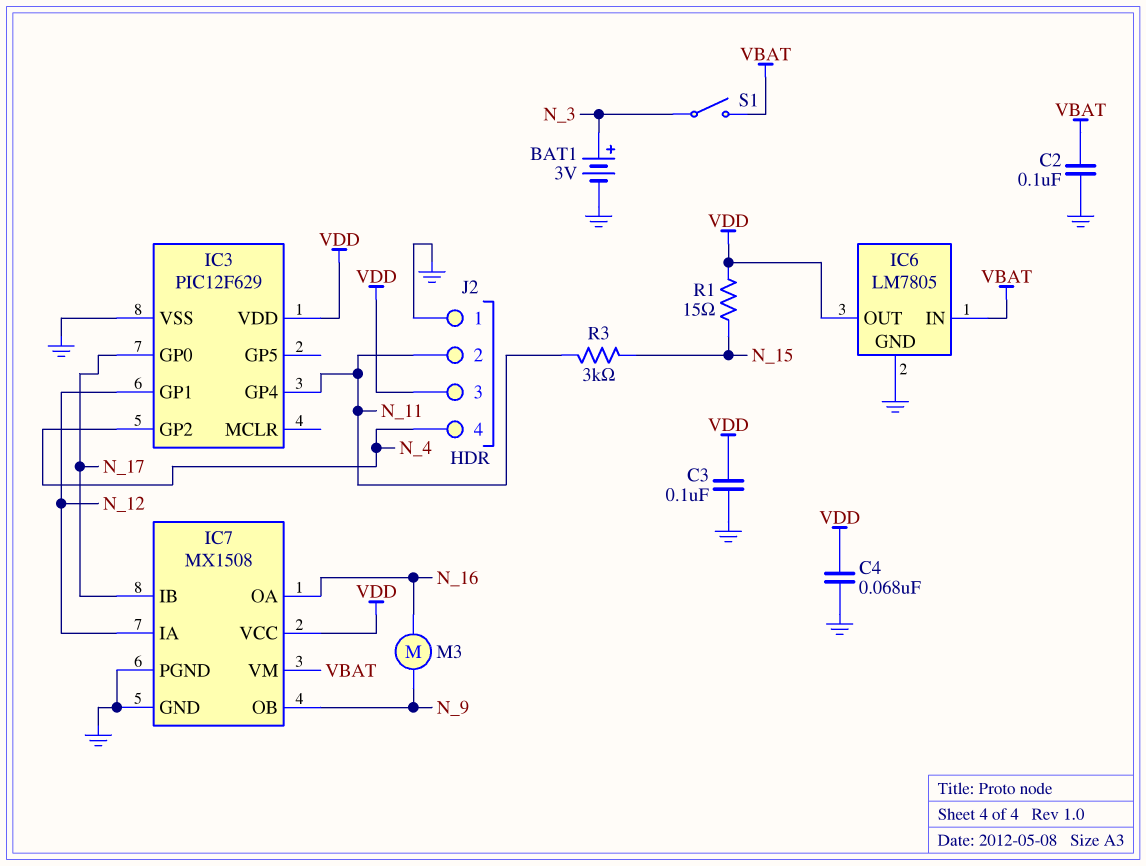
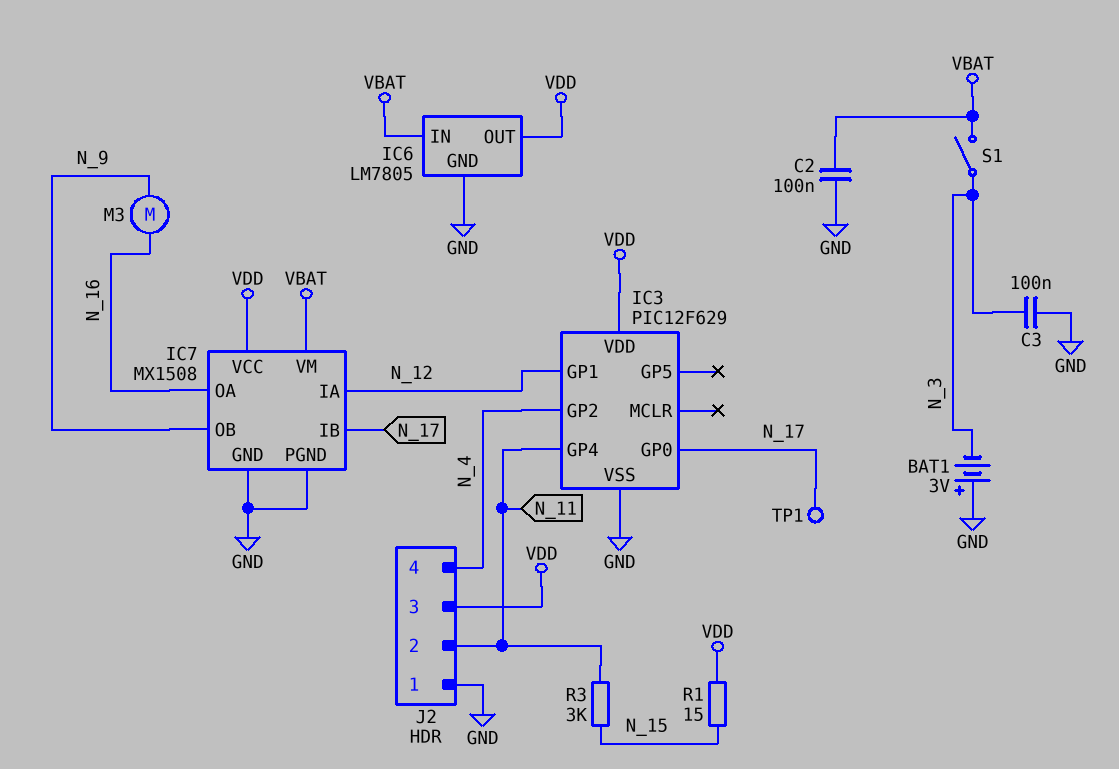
BAT1: 3V (plus N_3, minus GND) -> 3V (plus GND, minus N_3)
C3: 100nF (GND, VDD) -> 100nF (GND, N_3)
C4: 68nF (GND, VDD) -> none
TP1: none -> test point (N_17)

